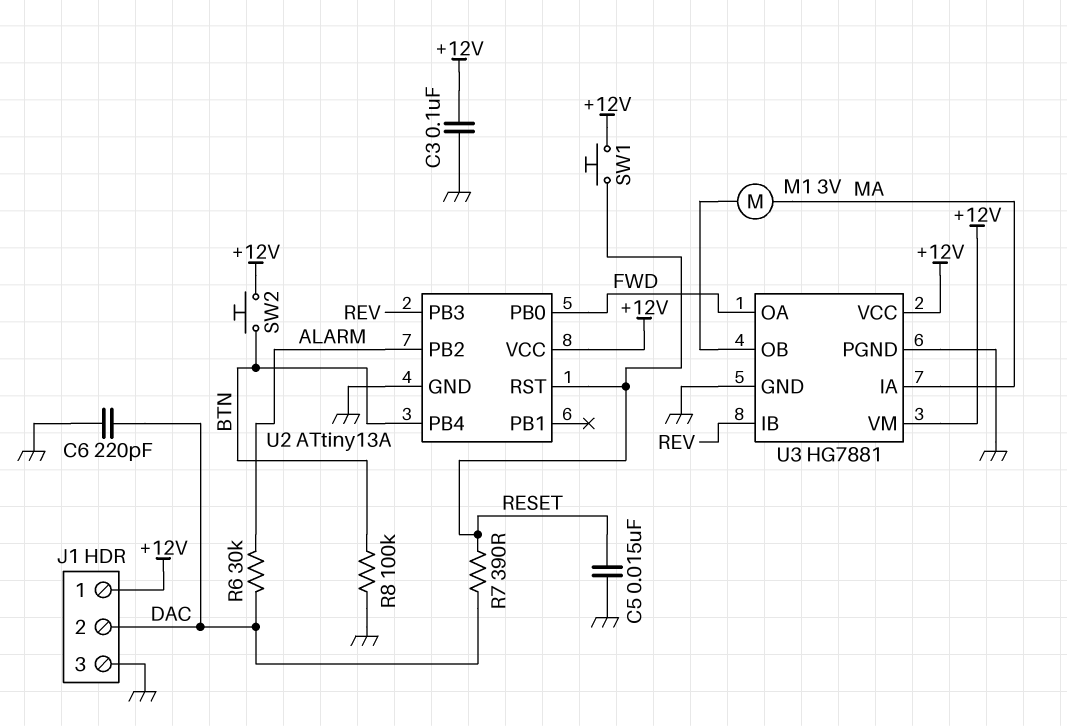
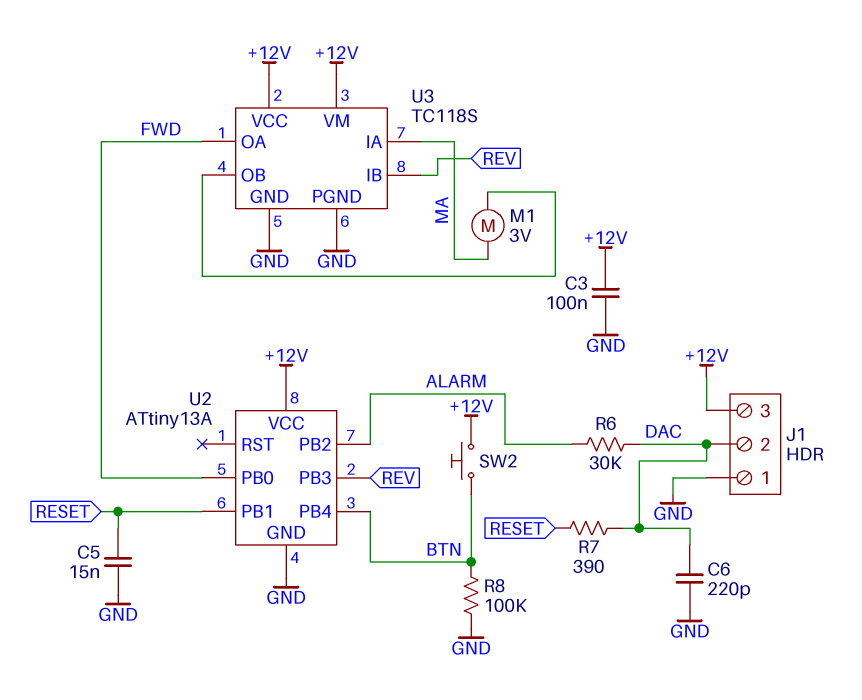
J1 pin 1: +12V -> GND
J1 pin 3: GND -> +12V
SW1: button (+12V, RESET) -> none
U2 pin PB1: none -> RESET
U2 pin RST: RESET -> none
U3: HG7881 -> TC118S

